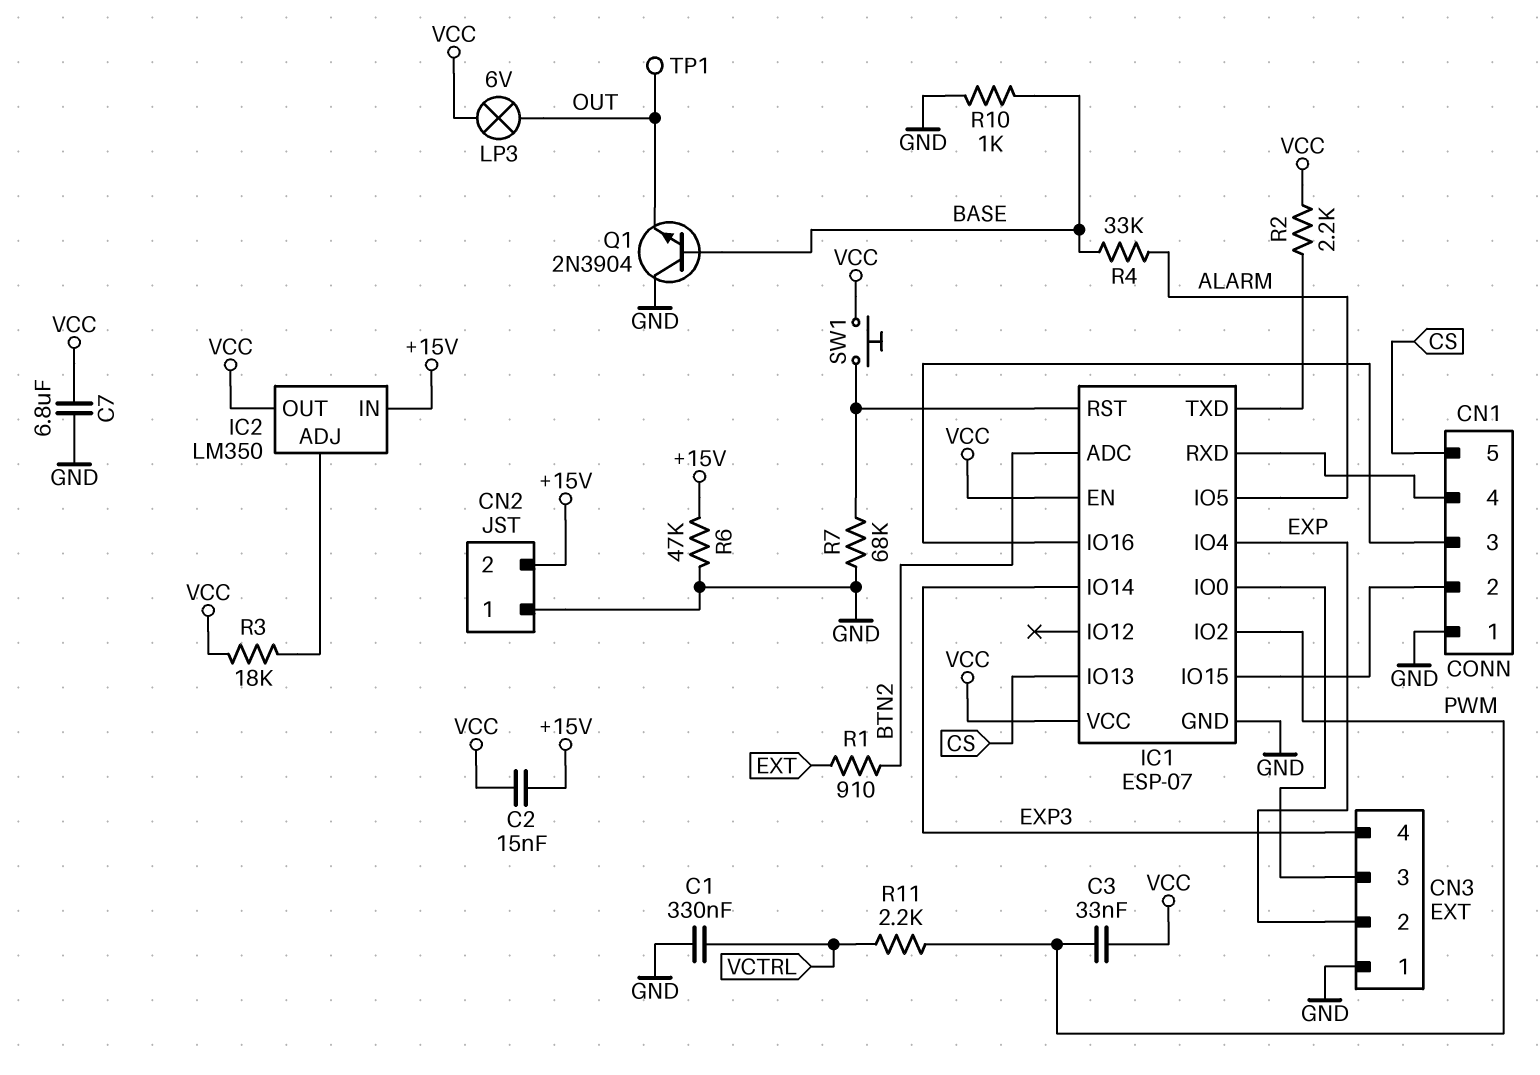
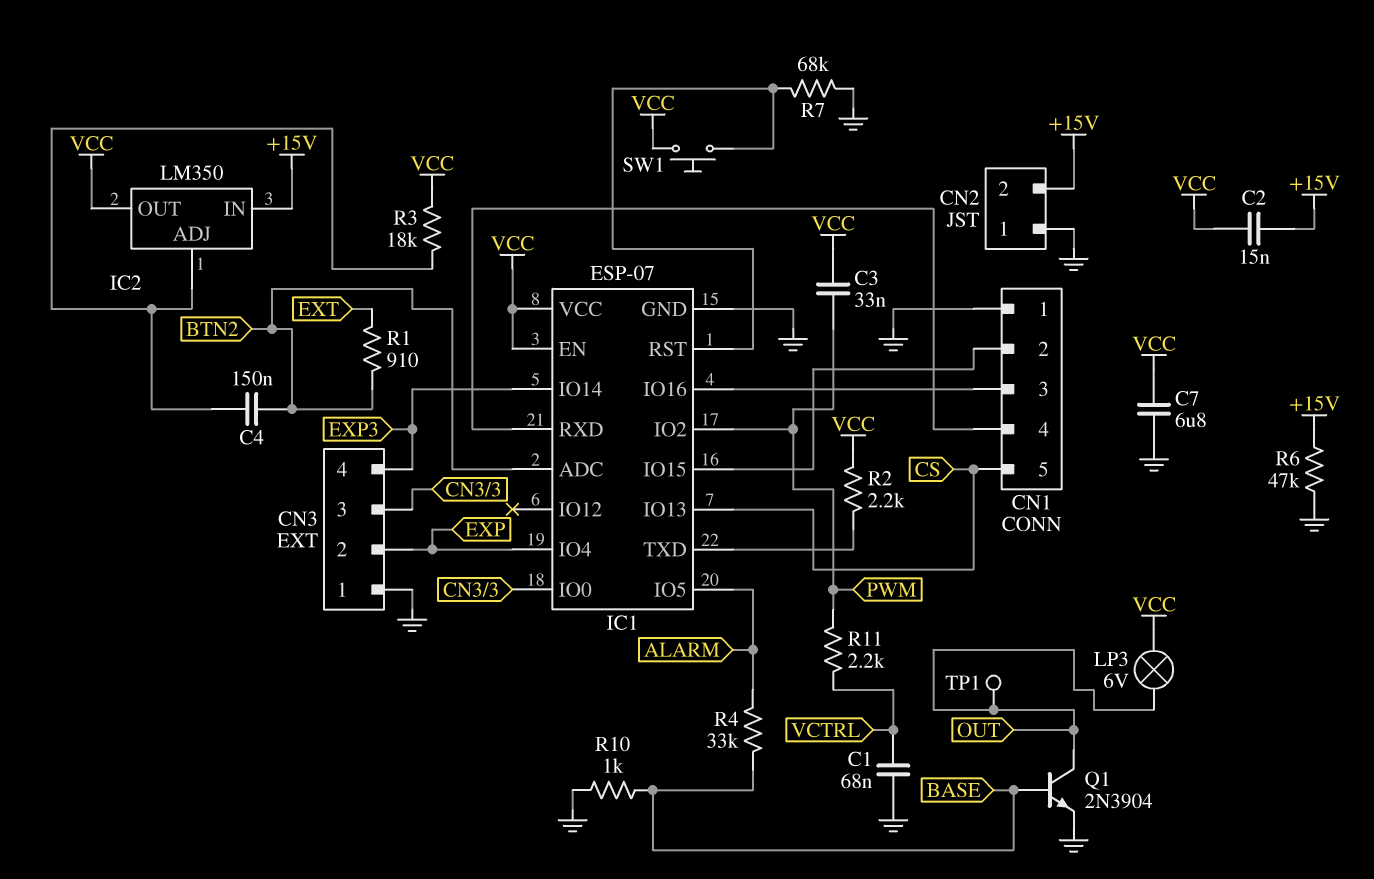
C1: 330nF (GND, VCTRL) -> 68nF (GND, VCTRL)
C4: none -> 150nF (BTN2, IC2/ADJ)
Q1: NPN 2N3904 (B BASE, C GND, E OUT) -> NPN 2N3904 (B BASE, C OUT, E GND)

